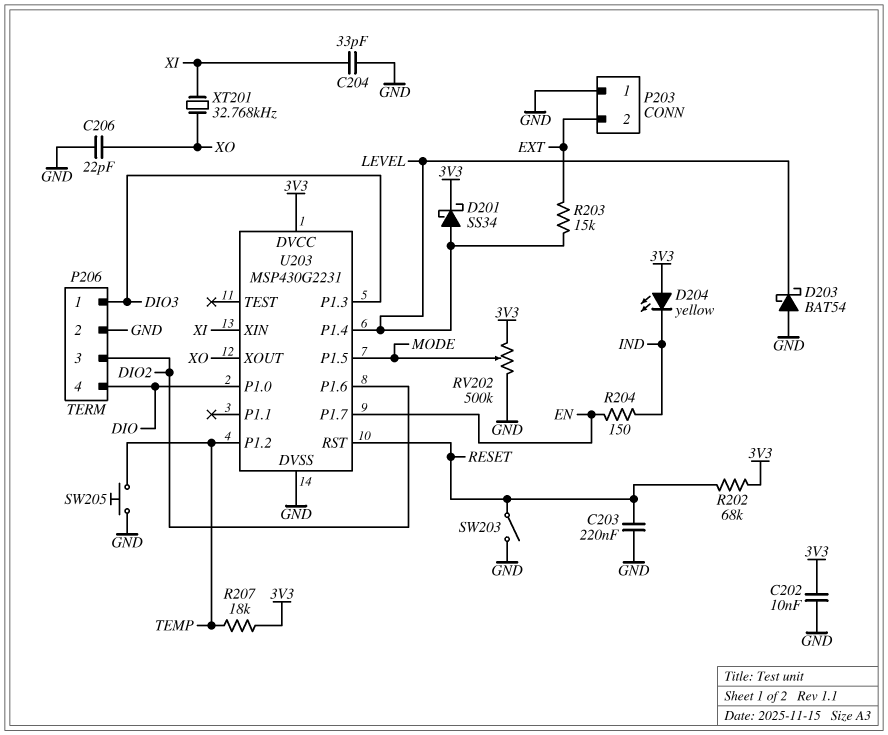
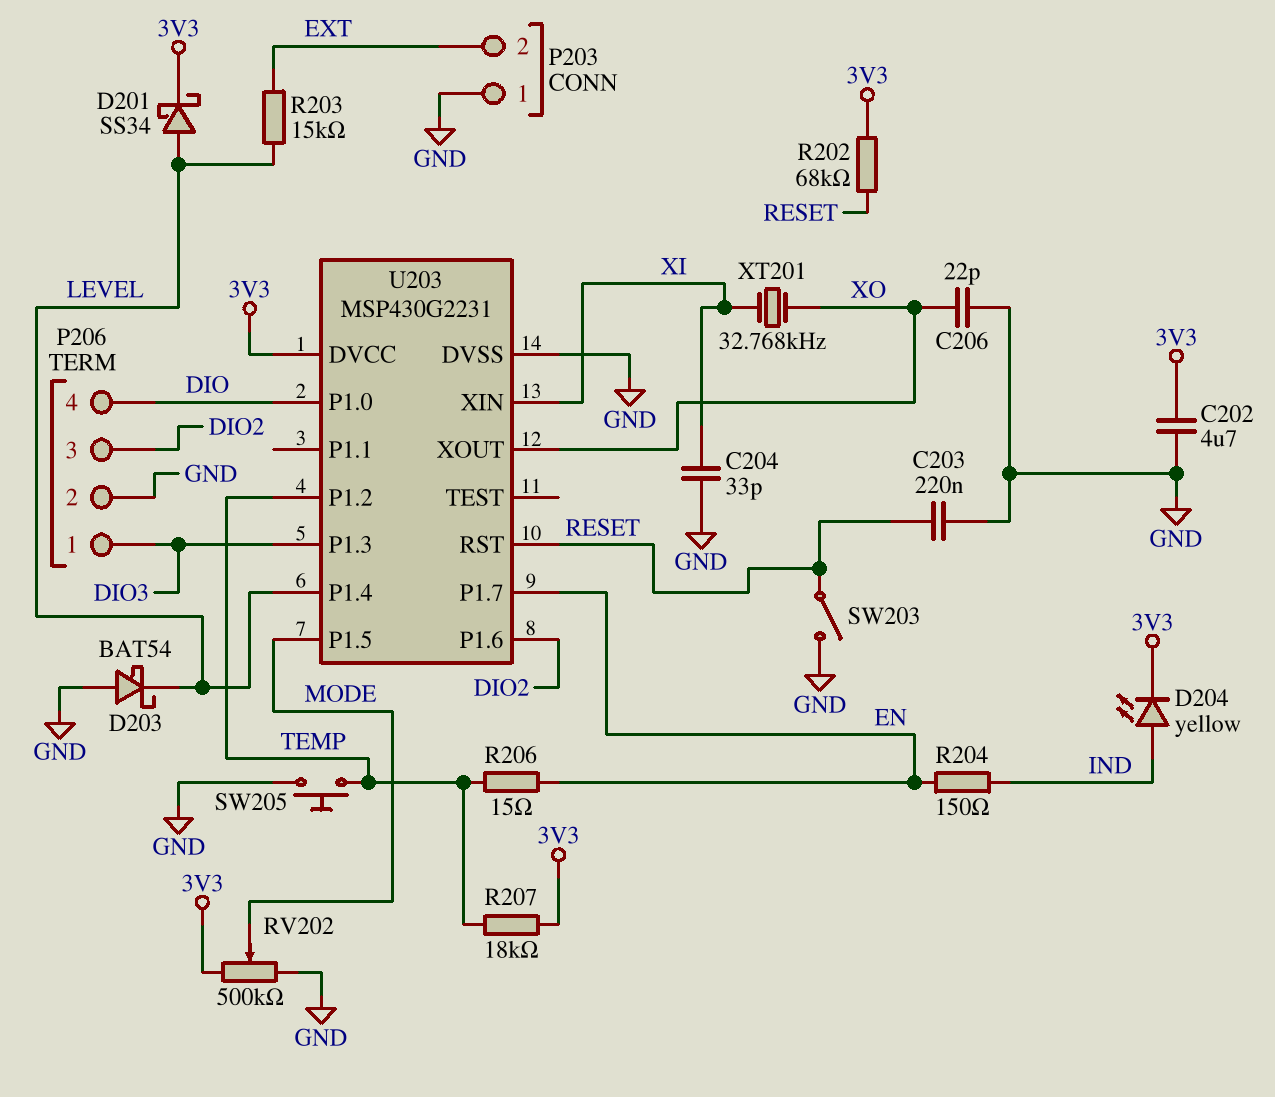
C202: 10nF (3V3, GND) -> 4.7uF (3V3, GND)
D204: LED yellow (A 3V3, K IND) -> LED yellow (A IND, K 3V3)
R206: none -> 15 (EN, TEMP)

